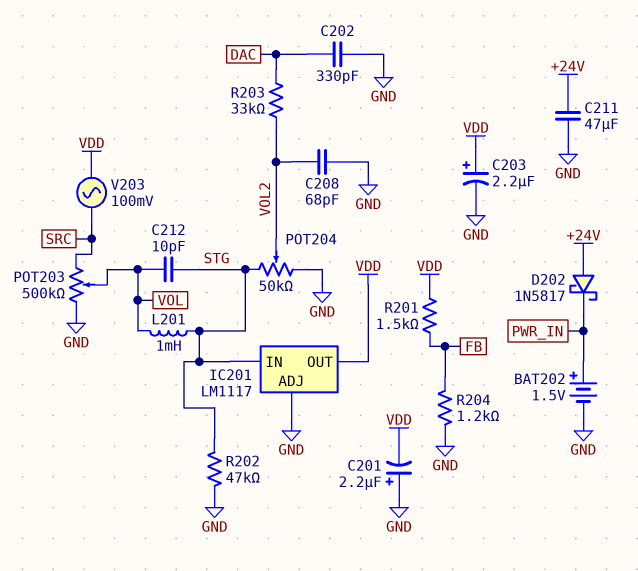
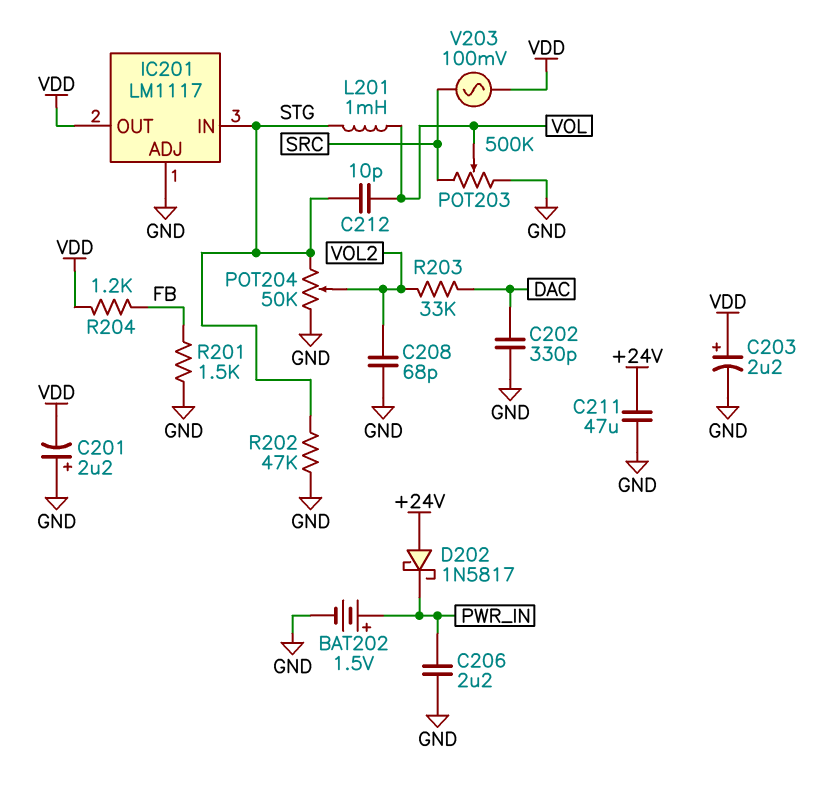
C206: none -> 2.2uF (GND, PWR_IN)
R201: 1.5k (FB, VDD) -> 1.5k (FB, GND)
R204: 1.2k (FB, GND) -> 1.2k (FB, VDD)

